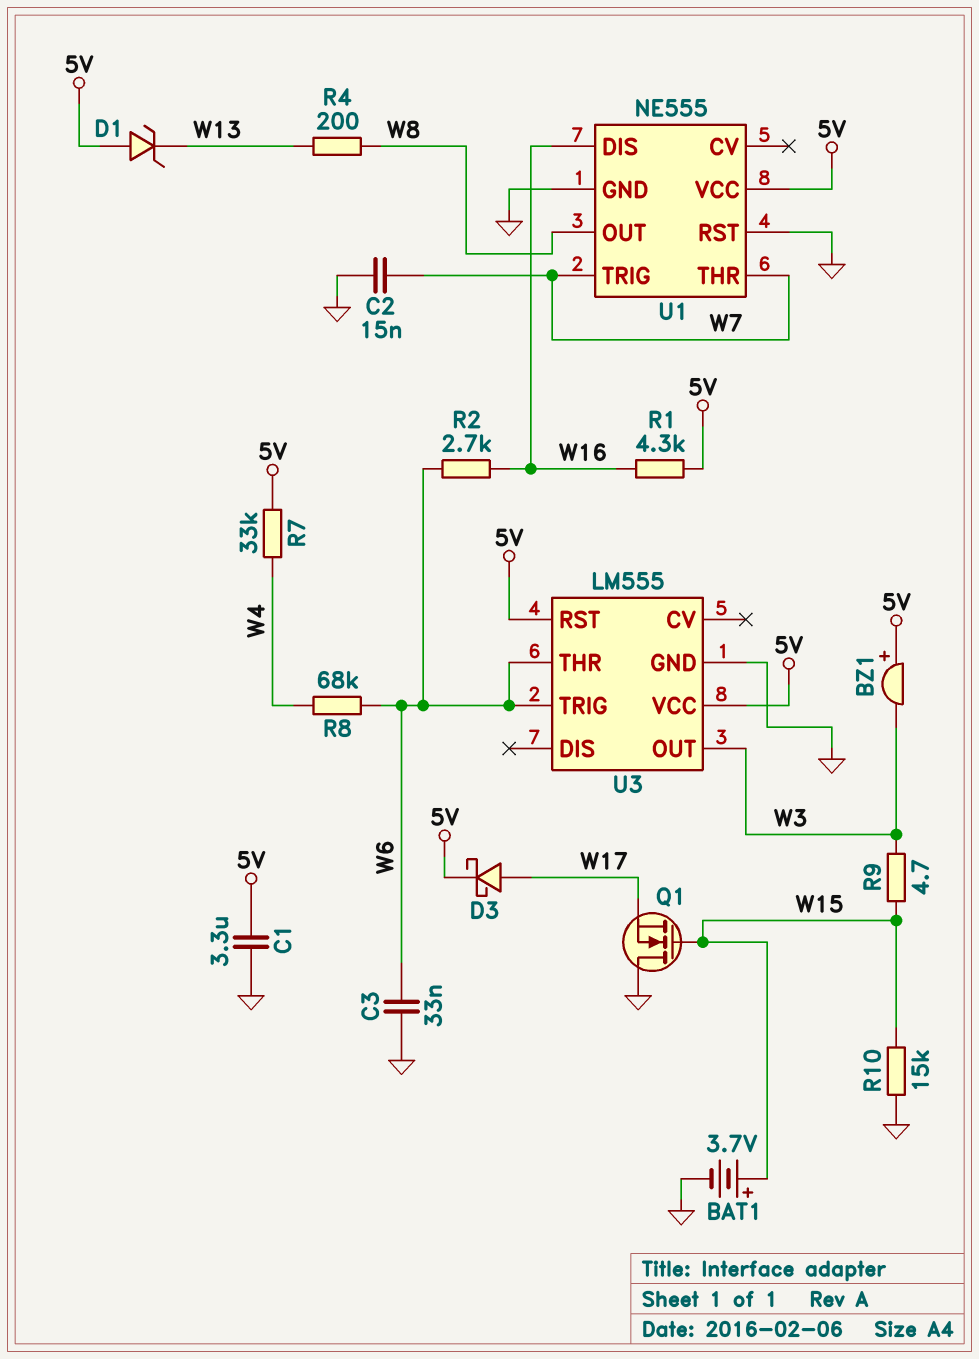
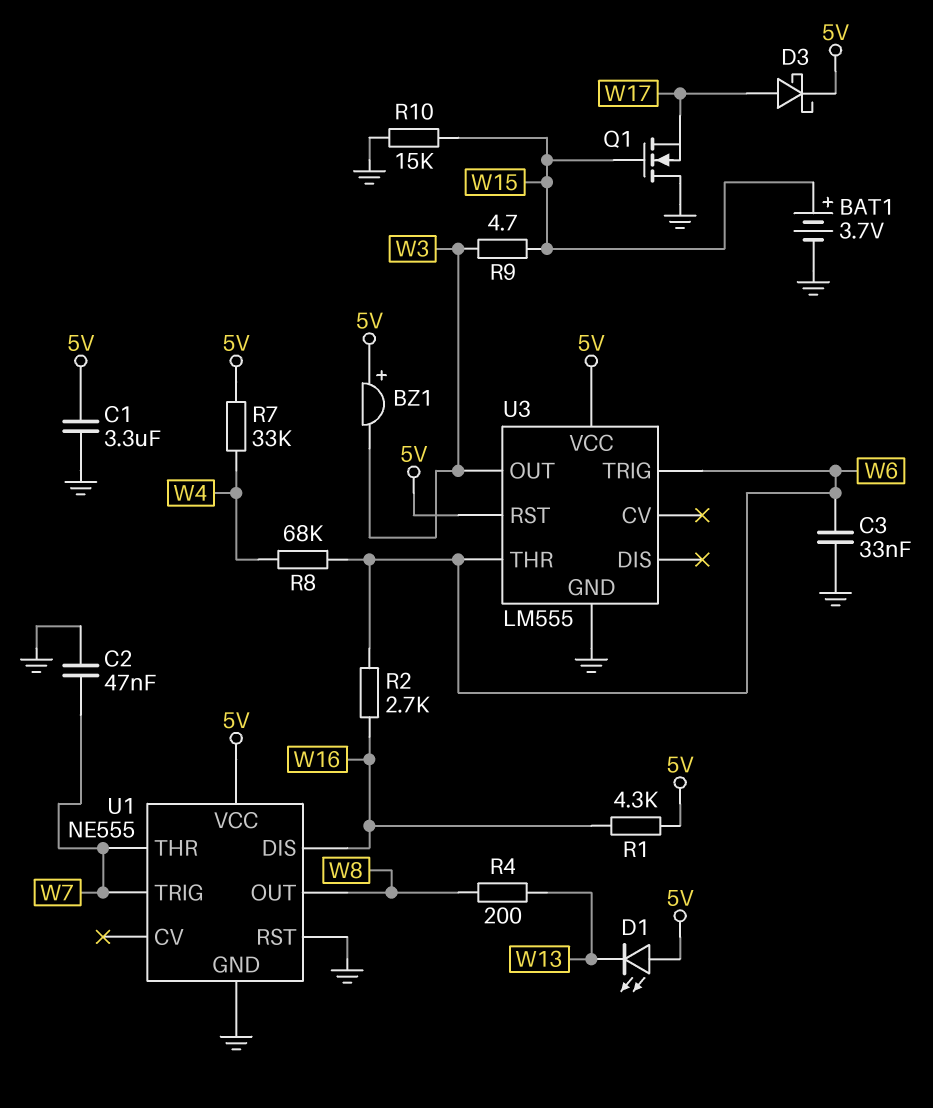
C2: 15nF (GND, W7) -> 47nF (GND, W7)
D1: zener (A 5V, K W13) -> LED (A 5V, K W13)

